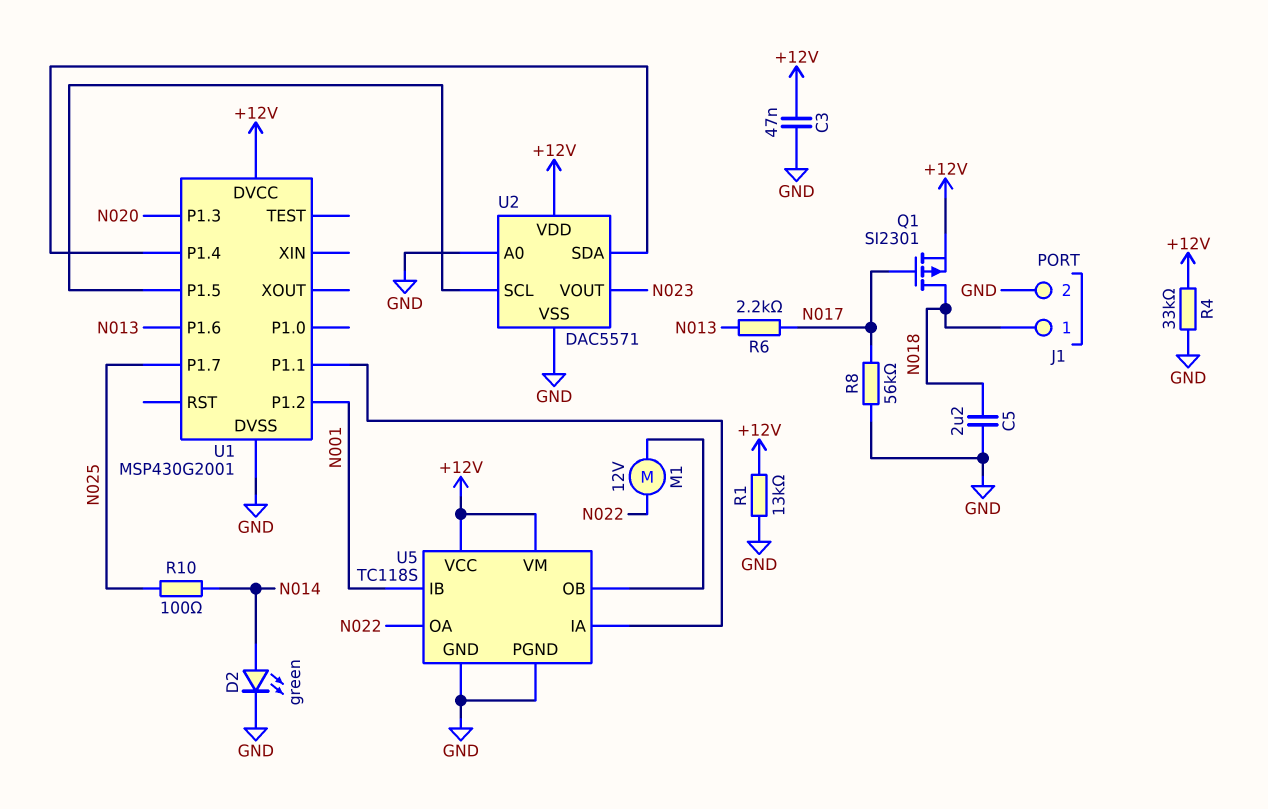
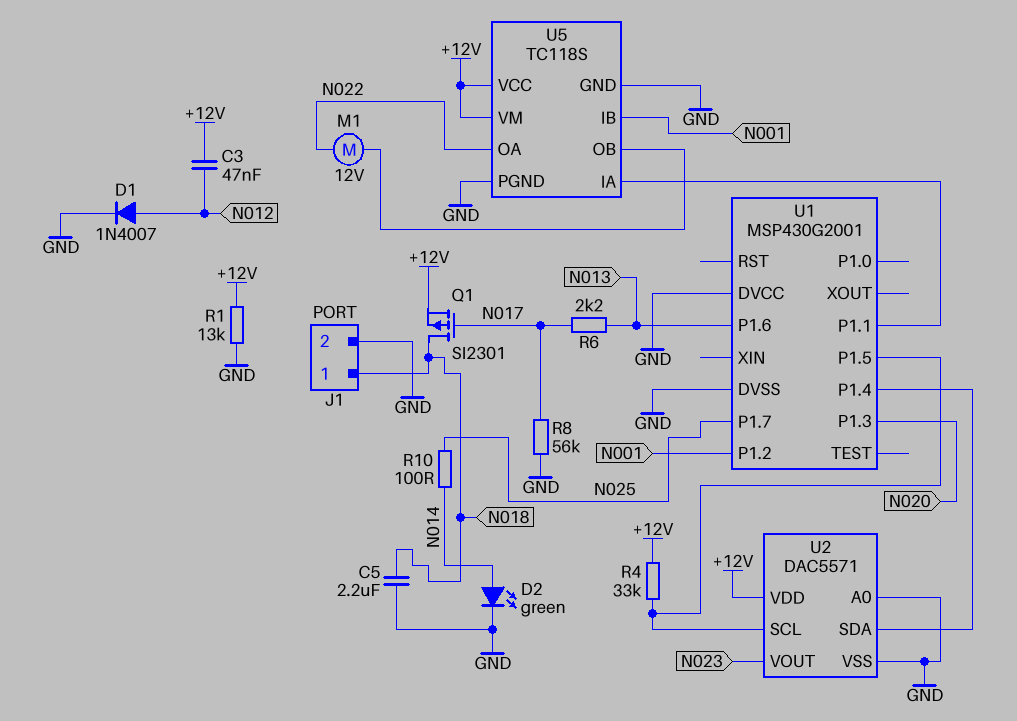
C3: 47nF (+12V, GND) -> 47nF (+12V, N012)
D1: none -> diode 1N4007 (A N012, K GND)
R4: 33k (+12V, GND) -> 33k (+12V, U1/P1.5)
U1 pin DVCC: +12V -> GND

